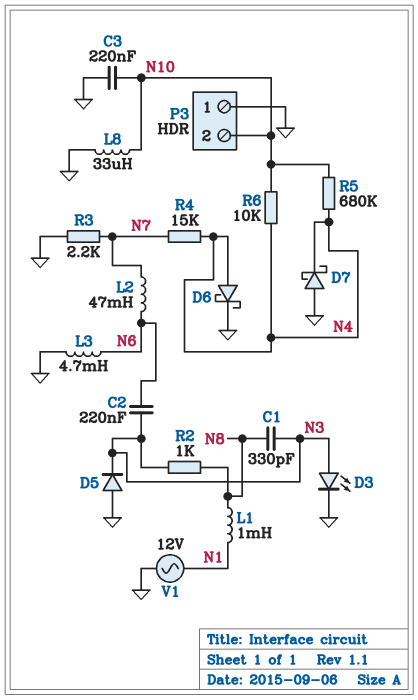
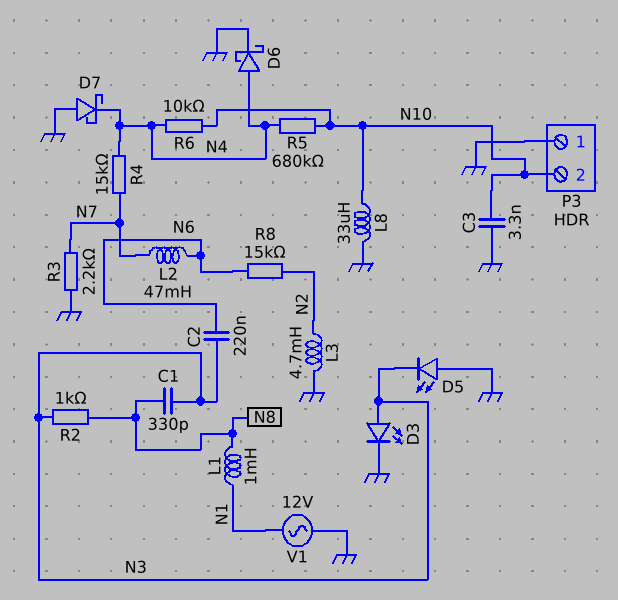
C3: 220nF (GND, N10) -> 3.3nF (GND, N10)
D5: diode (A GND, K N3) -> LED (A GND, K N3)
L3: 4.7mH (GND, N6) -> 4.7mH (GND, N2)
R8: none -> 15k (N2, N6)

